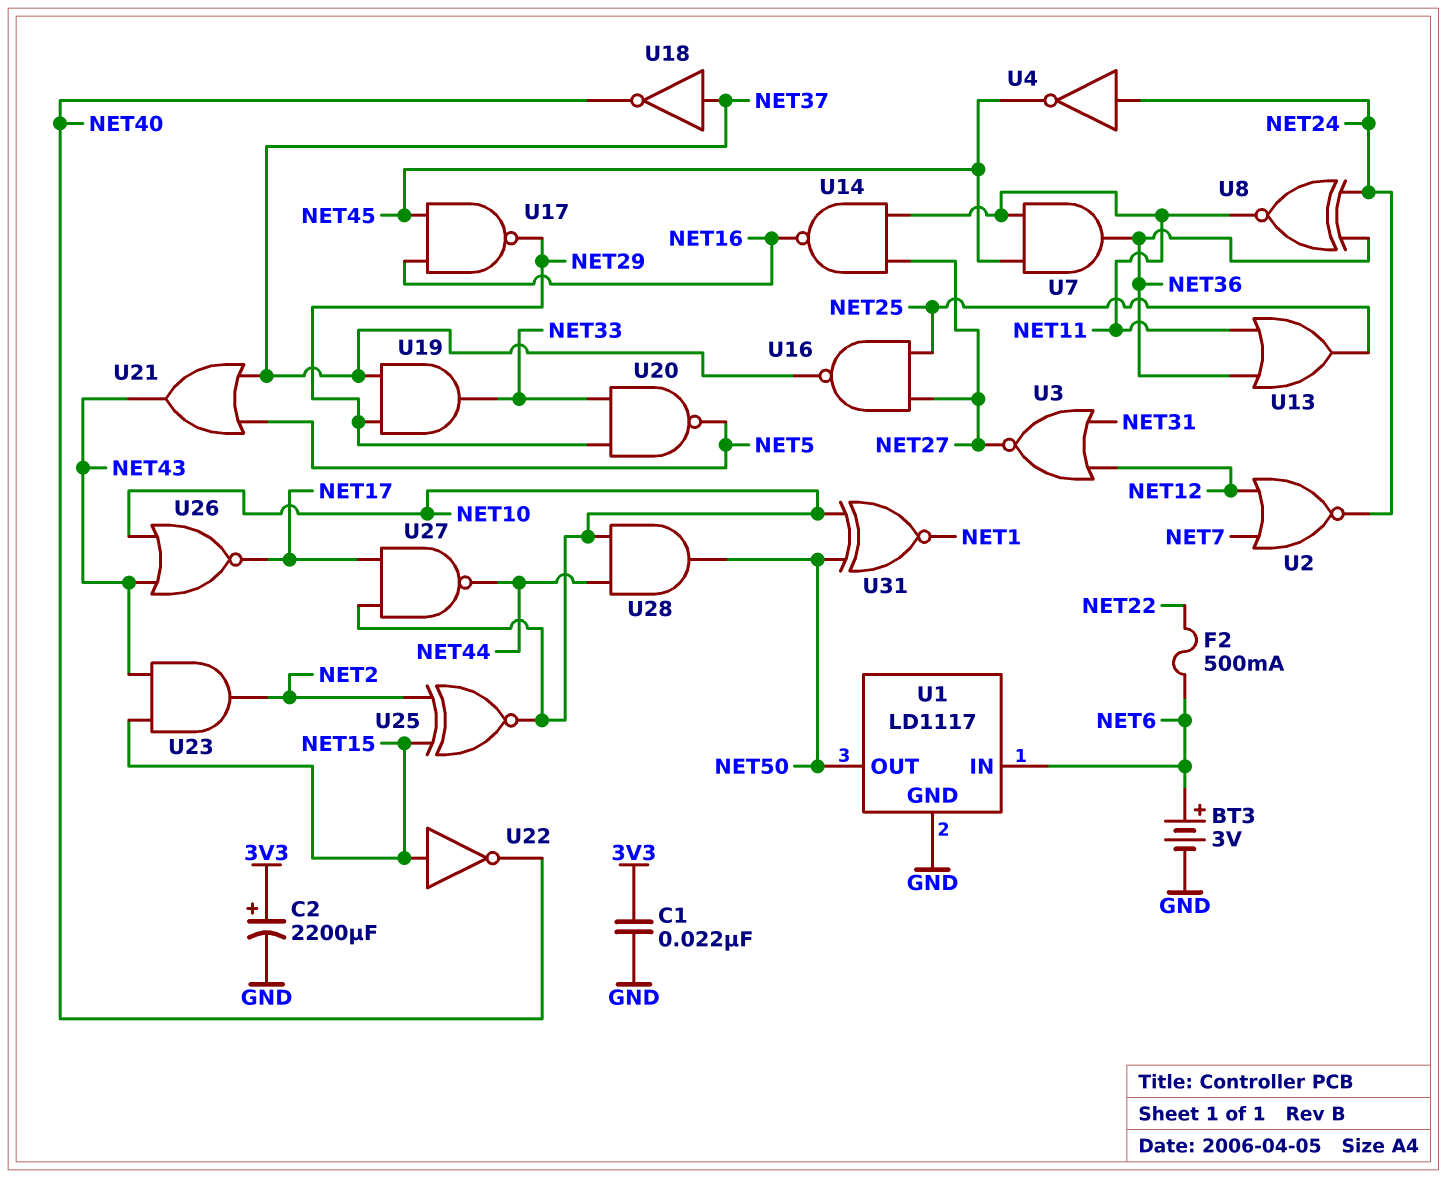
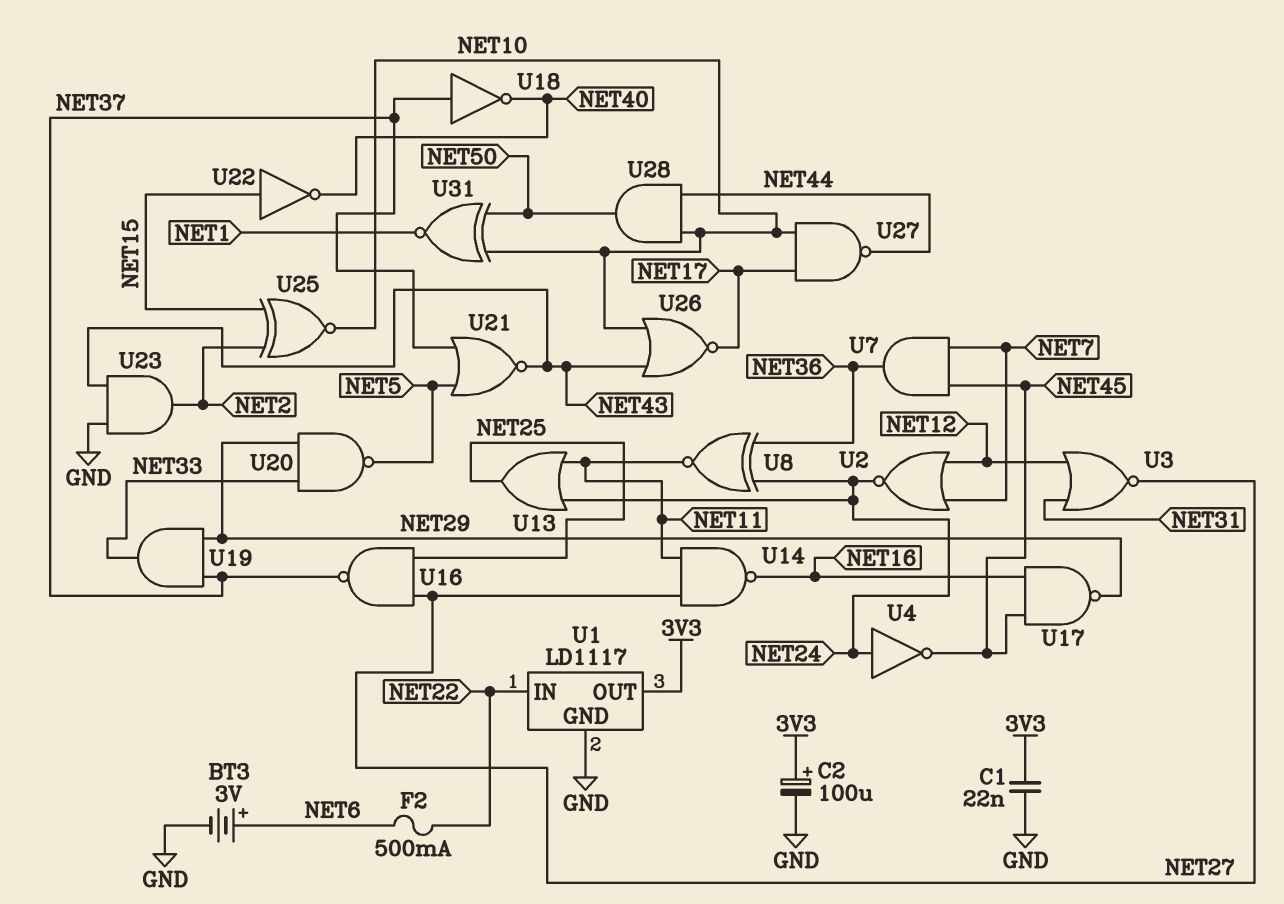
C2: 2200uF (plus 3V3, minus GND) -> 100uF (plus 3V3, minus GND)
U1 pin IN: NET6 -> NET22
U1 pin OUT: NET50 -> 3V3
U7: AND (in NET11, in NET45, out NET36) -> AND (in NET7, in NET45, out NET36)
U13: OR (in NET11, in NET36, out NET25) -> OR (in NET11, in NET24, out NET25)
U21: OR (in NET5, in NET37, out NET43) -> NOR (in NET5, in NET37, out NET43)
U23: AND (in NET15, in NET43, out NET2) -> AND (in GND, in NET43, out NET2)

